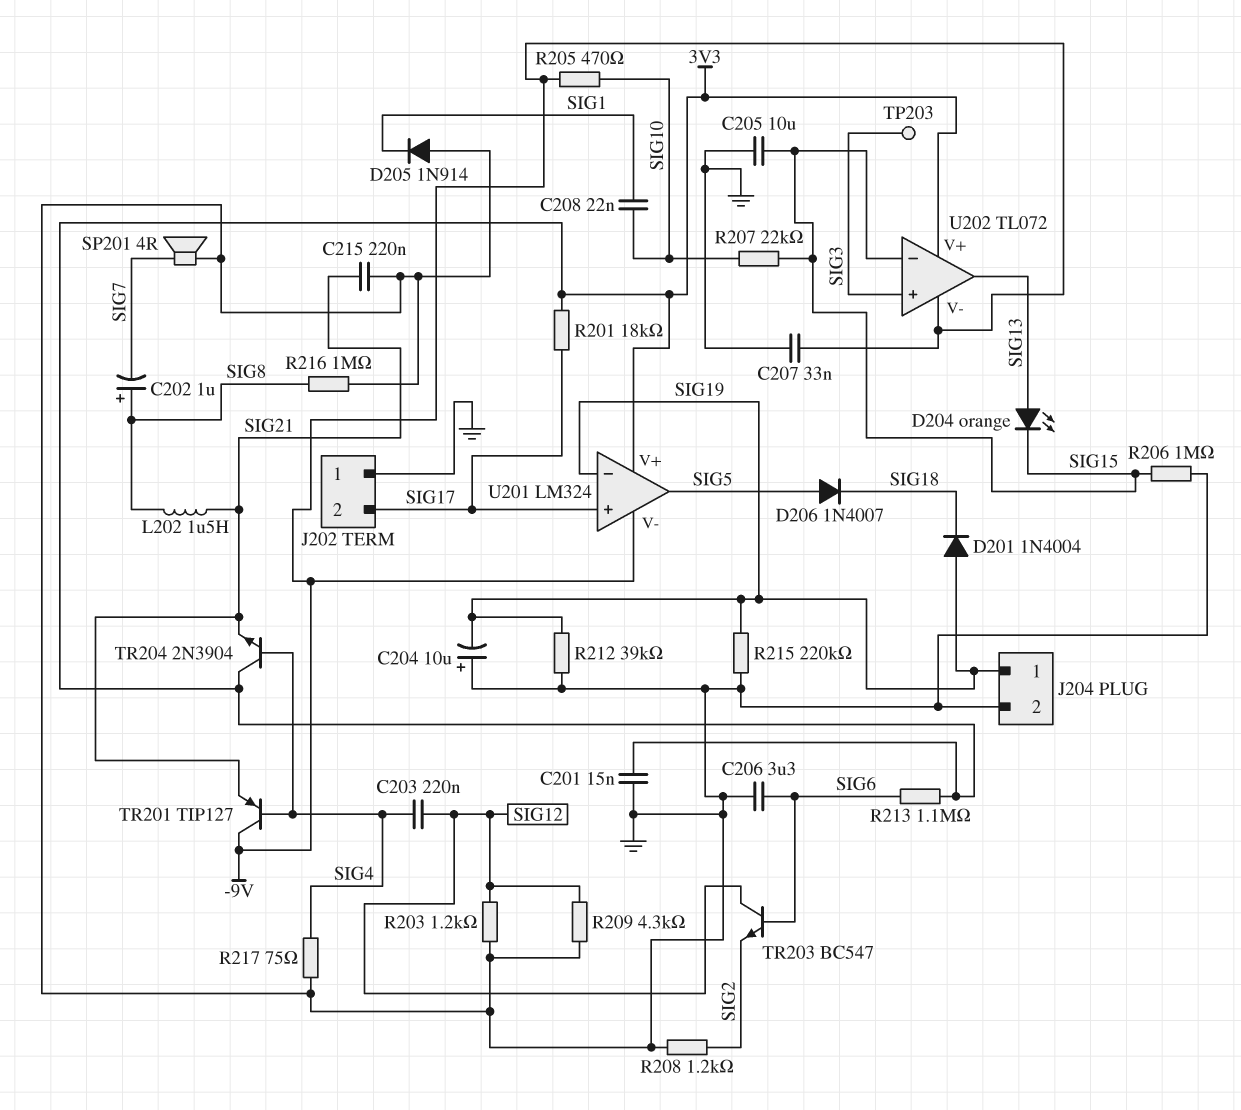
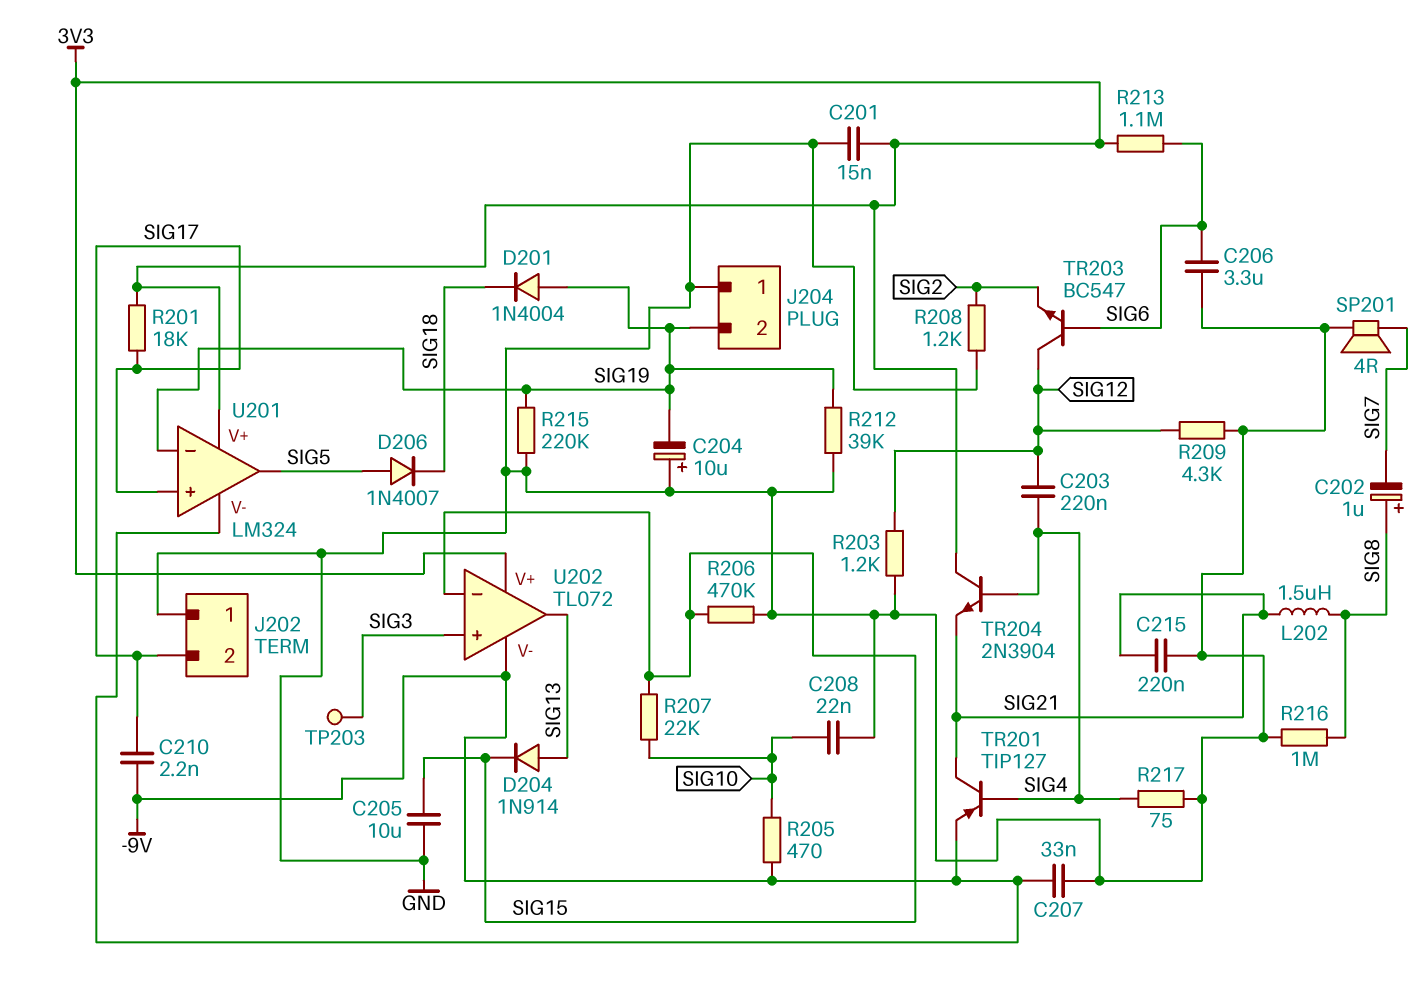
C208: 22nF (SIG1, SIG10) -> 22nF (GND, SIG10)
C210: none -> 2.2nF (-9V, SIG17)
D204: LED orange (A SIG13, K SIG15) -> diode 1N914 (A SIG13, K SIG15)
D205: diode 1N914 (A GND, K SIG1) -> none
J204 pin 1: SIG19 -> GND
J204 pin 2: GND -> SIG19
R206: 1M (GND, SIG15) -> 470k (GND, SIG15)
TR201: PNP TIP127 (B SIG4, C -9V, E SIG21) -> PNP TIP127 (B SIG4, C SIG21, E -9V)

